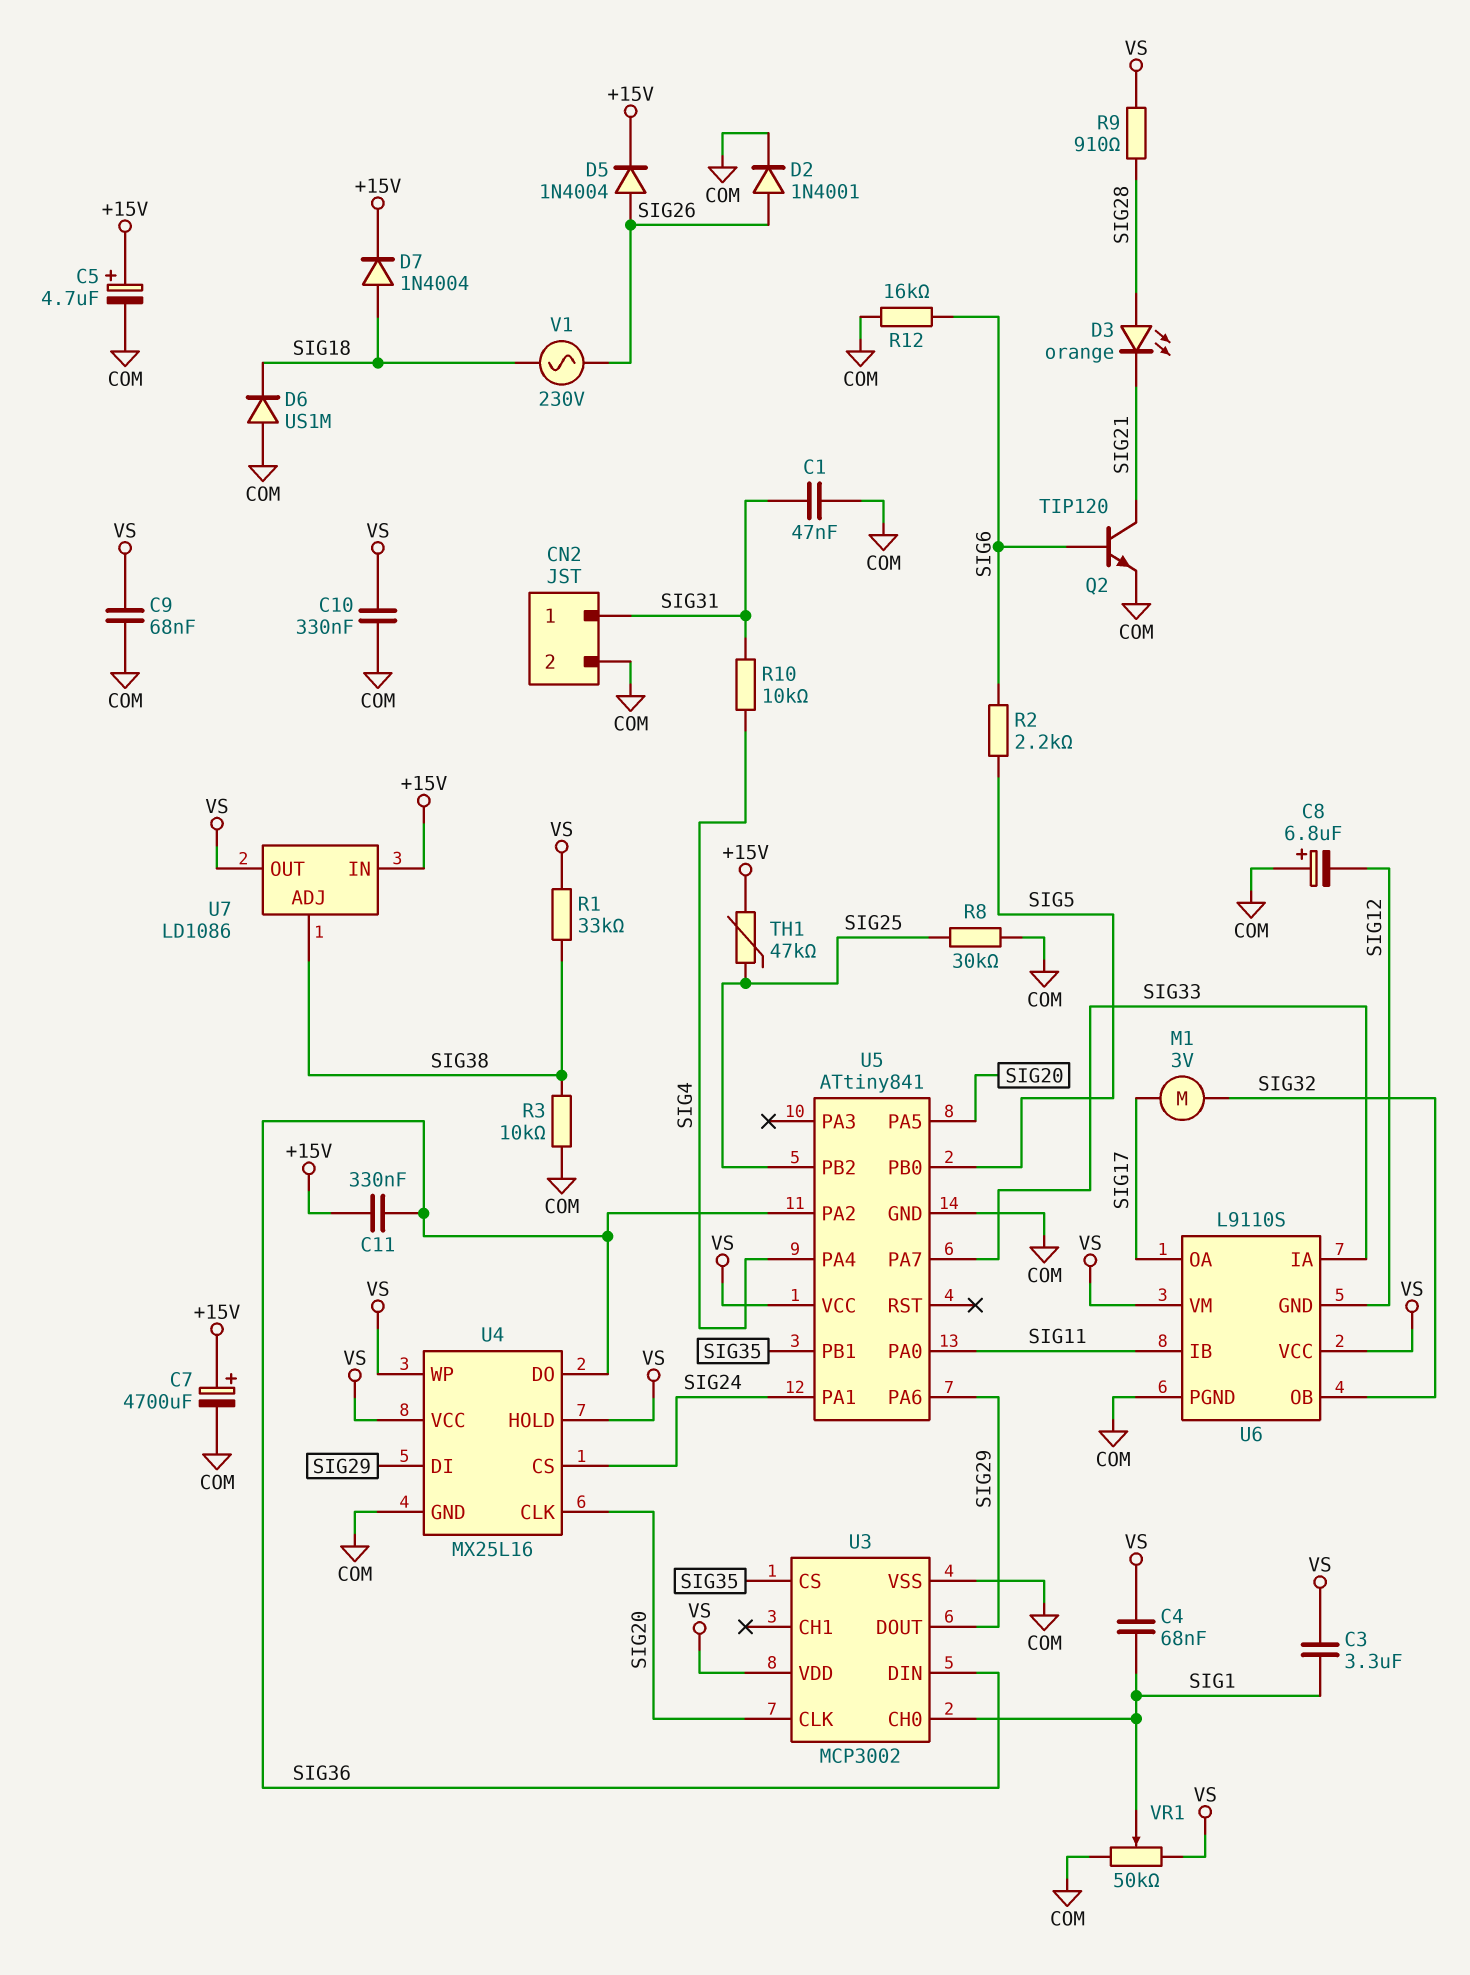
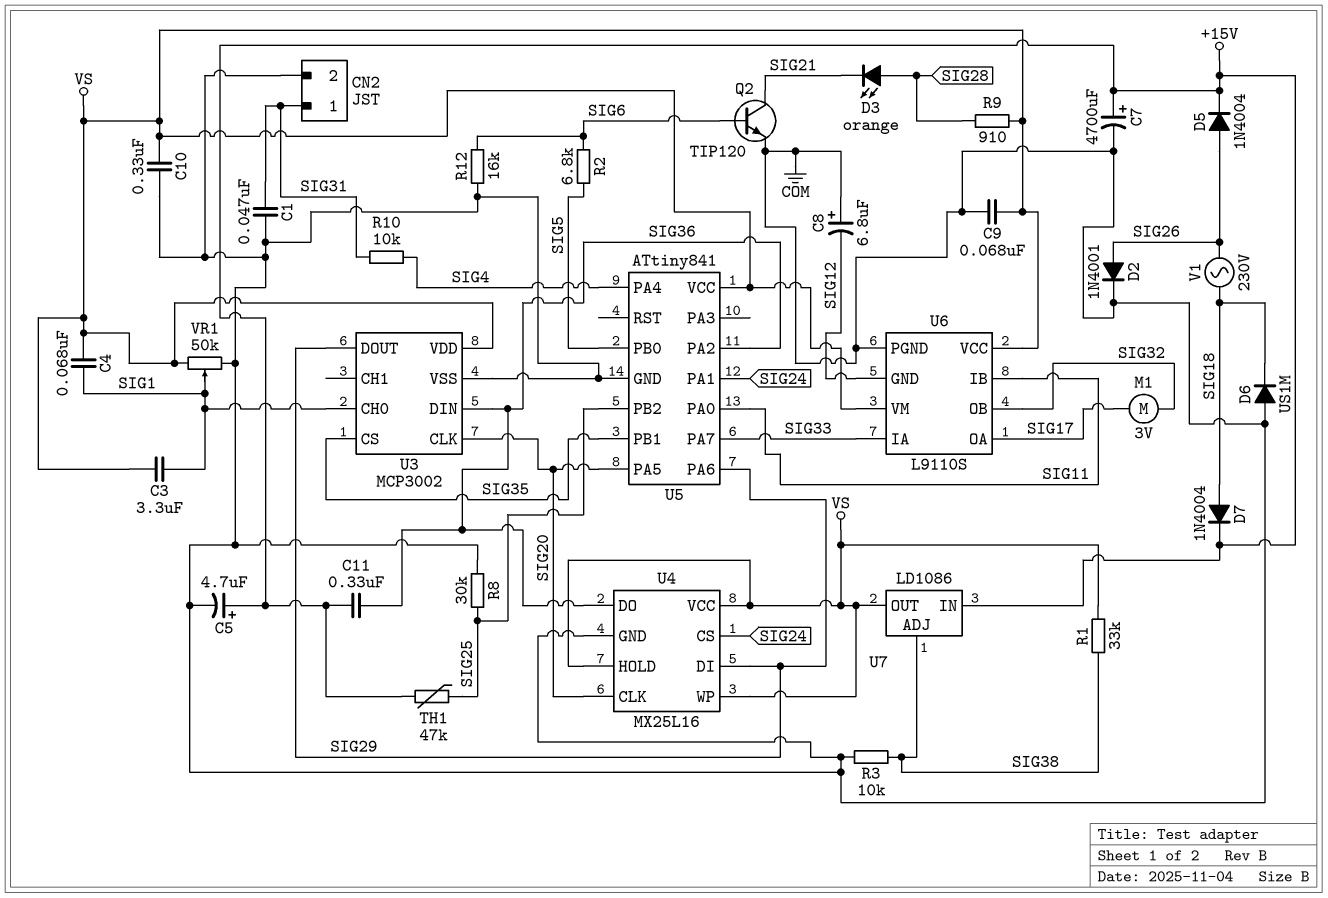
R2: 2.2k (SIG5, SIG6) -> 6.8k (SIG5, SIG6)

